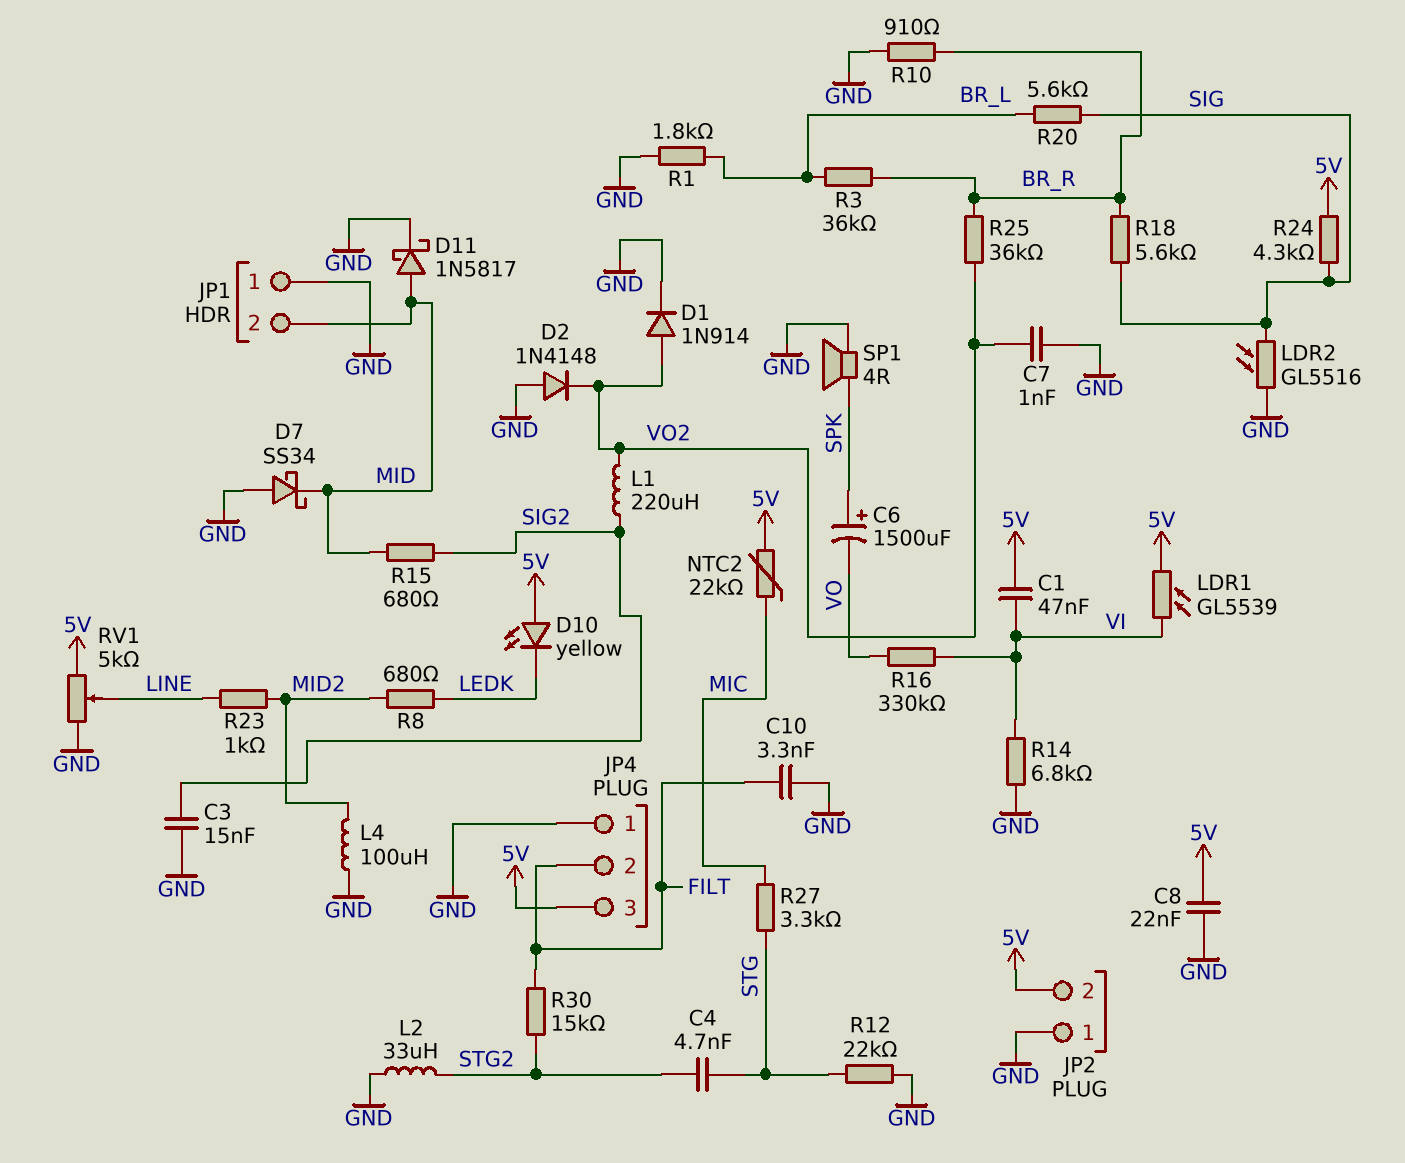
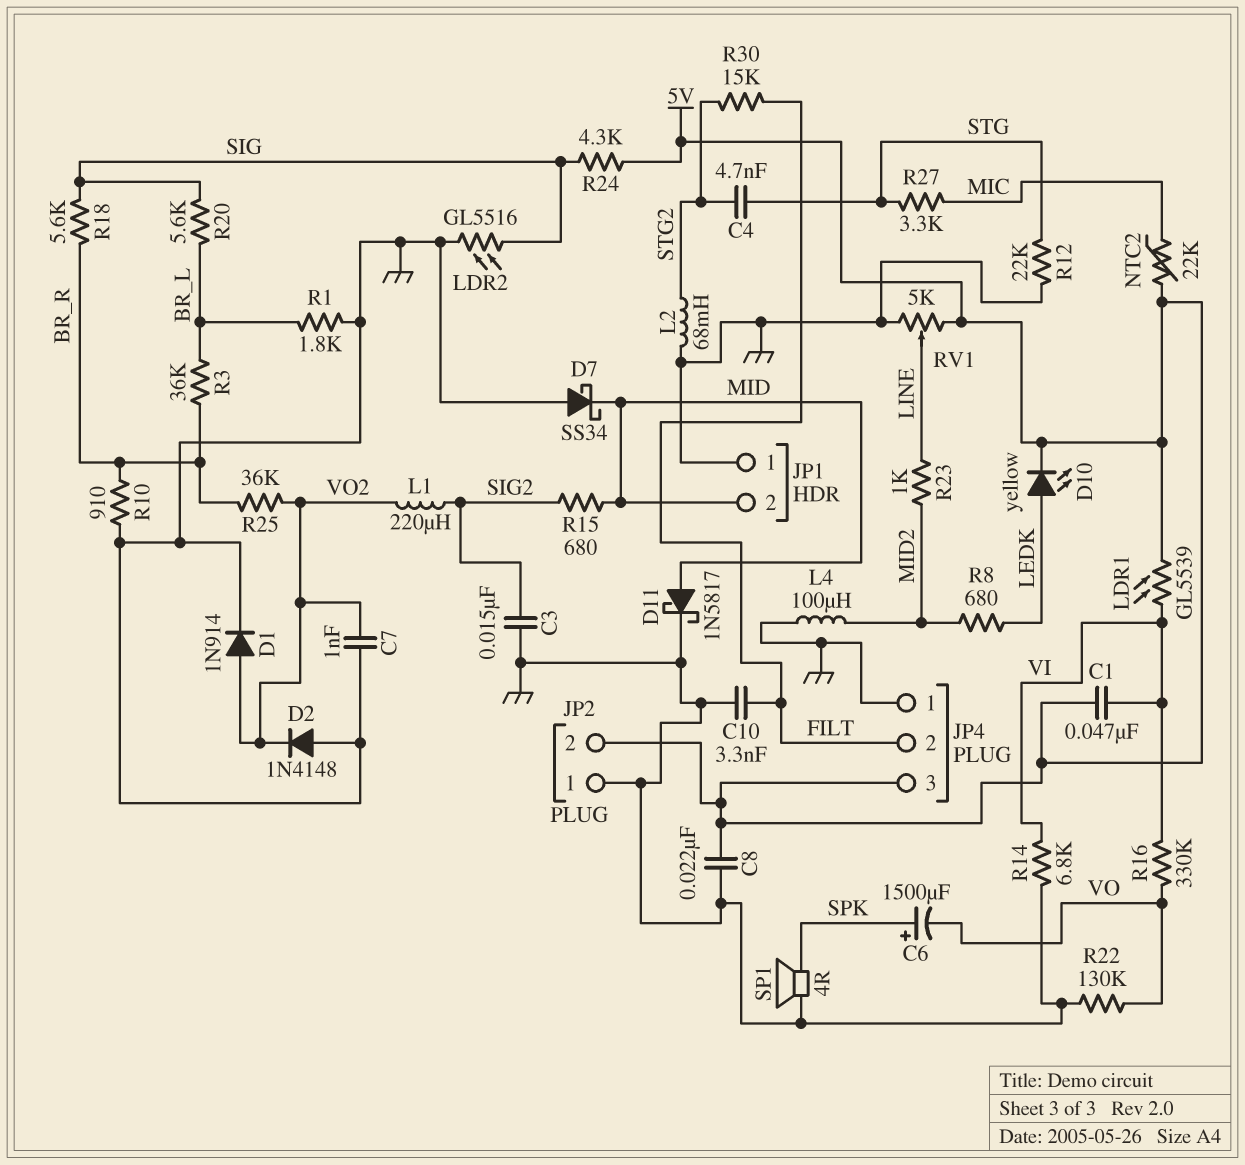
D10: LED yellow (A 5V, K LEDK) -> LED yellow (A LEDK, K 5V)
L2: 33uH (GND, STG2) -> 68mH (GND, STG2)
R22: none -> 130k (GND, VO)

